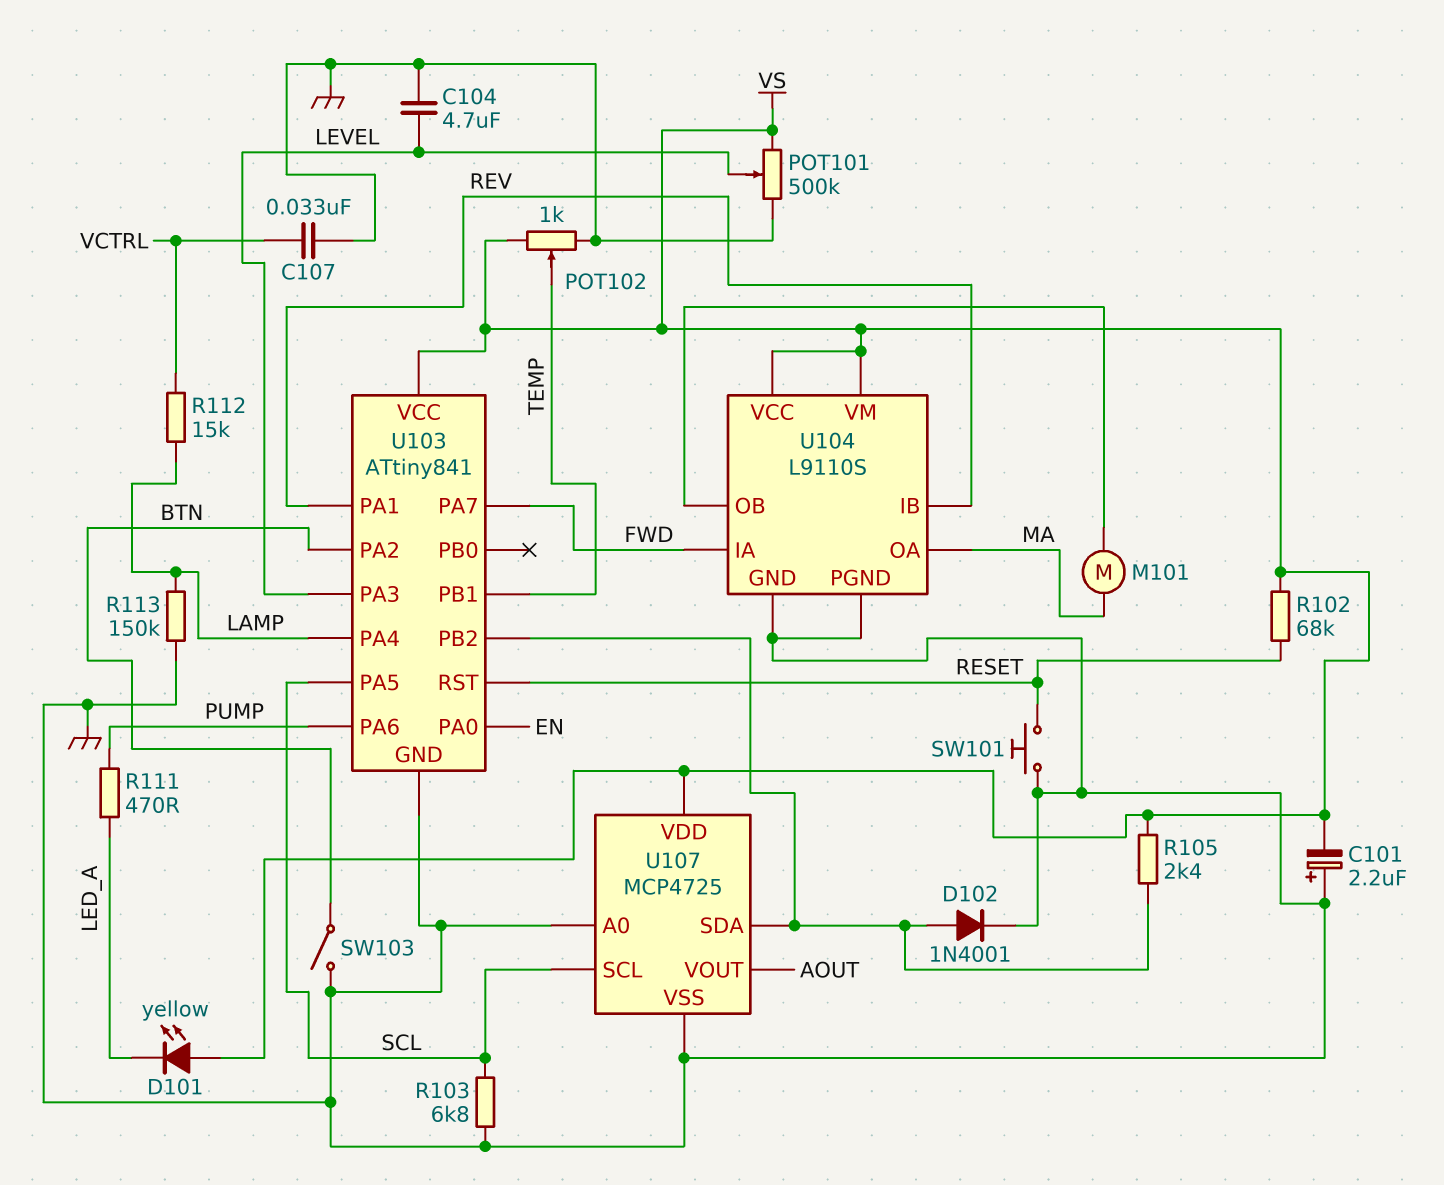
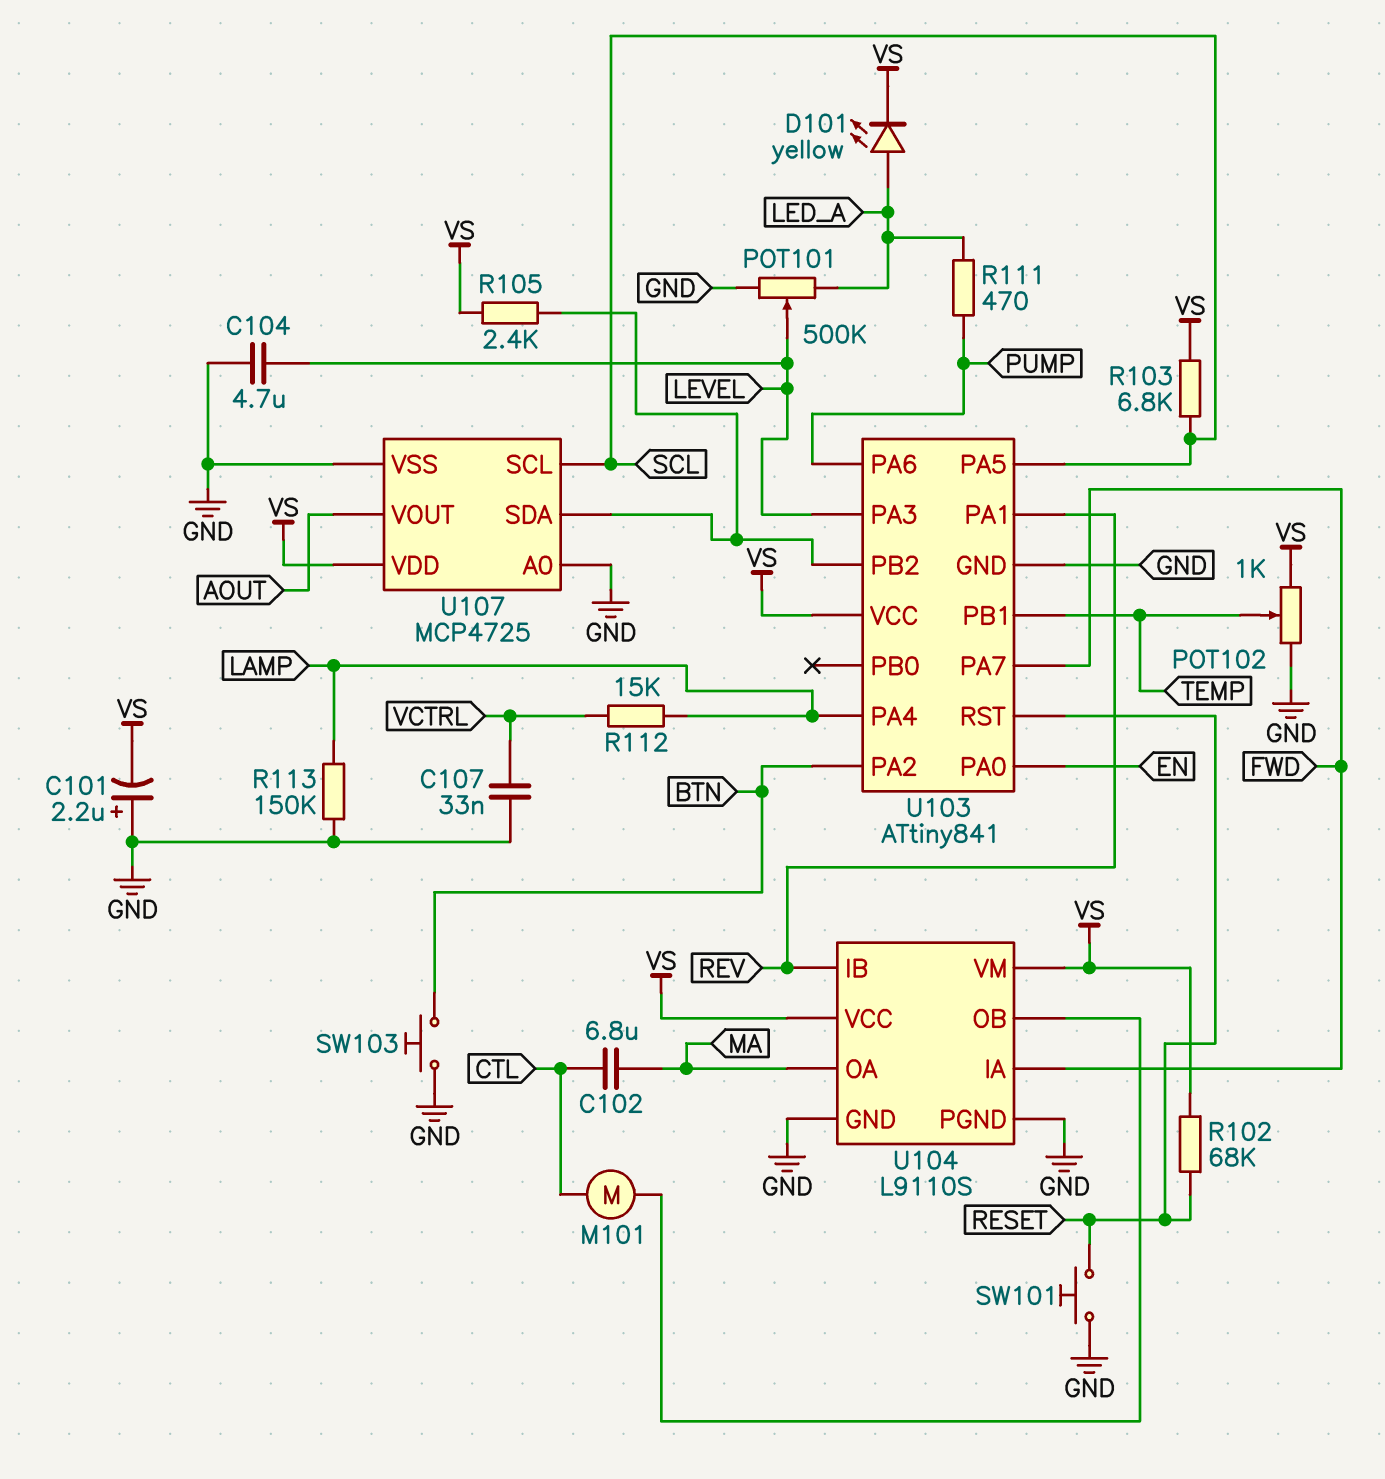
C102: none -> 6.8uF (CTL, MA)
D101: LED yellow (A VS, K LED_A) -> LED yellow (A LED_A, K VS)
D102: diode 1N4001 (A U103/PB2, K GND) -> none
M101: motor (MA, U104/OB) -> motor (CTL, U104/OB)
POT101: 500k (GND, VS, wiper LEVEL) -> 500k (GND, LED_A, wiper LEVEL)
R103: 6.8k (GND, SCL) -> 6.8k (SCL, VS)
SW103: switch (BTN, GND) -> button (BTN, GND)

